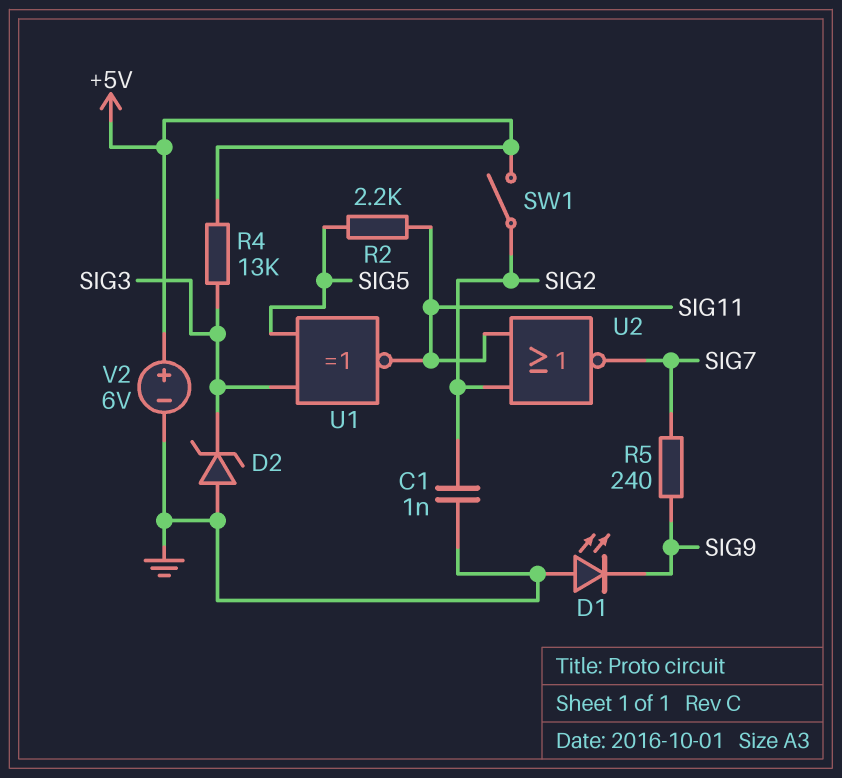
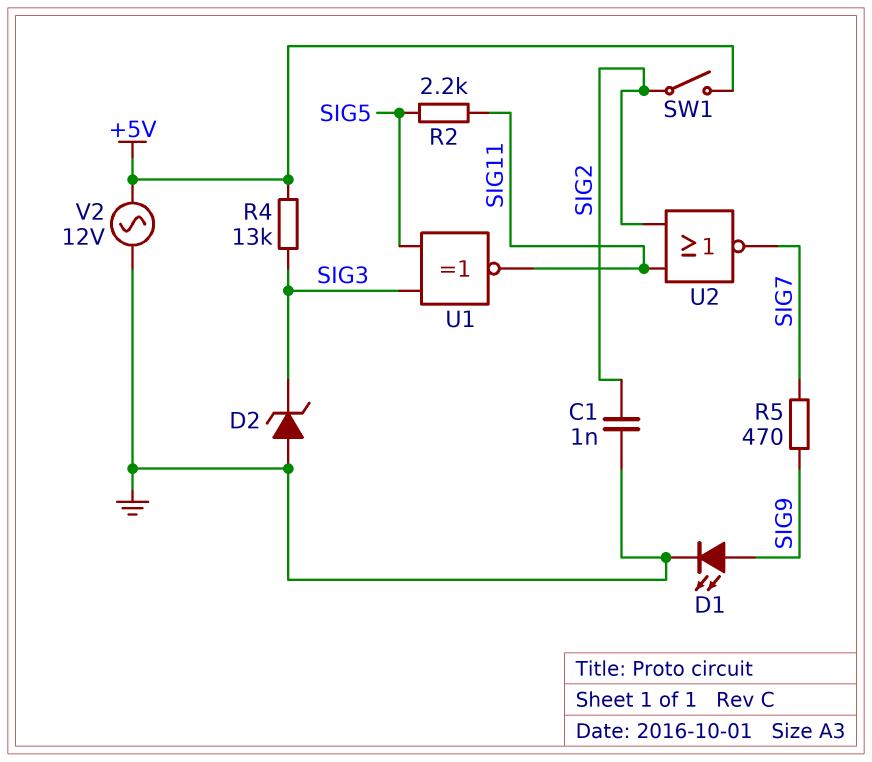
D1: LED (A GND, K SIG9) -> LED (A SIG9, K GND)
R5: 240 (SIG7, SIG9) -> 470 (SIG7, SIG9)
V2: 6V (plus +5V, minus GND) -> AC 12V (+5V, GND)

